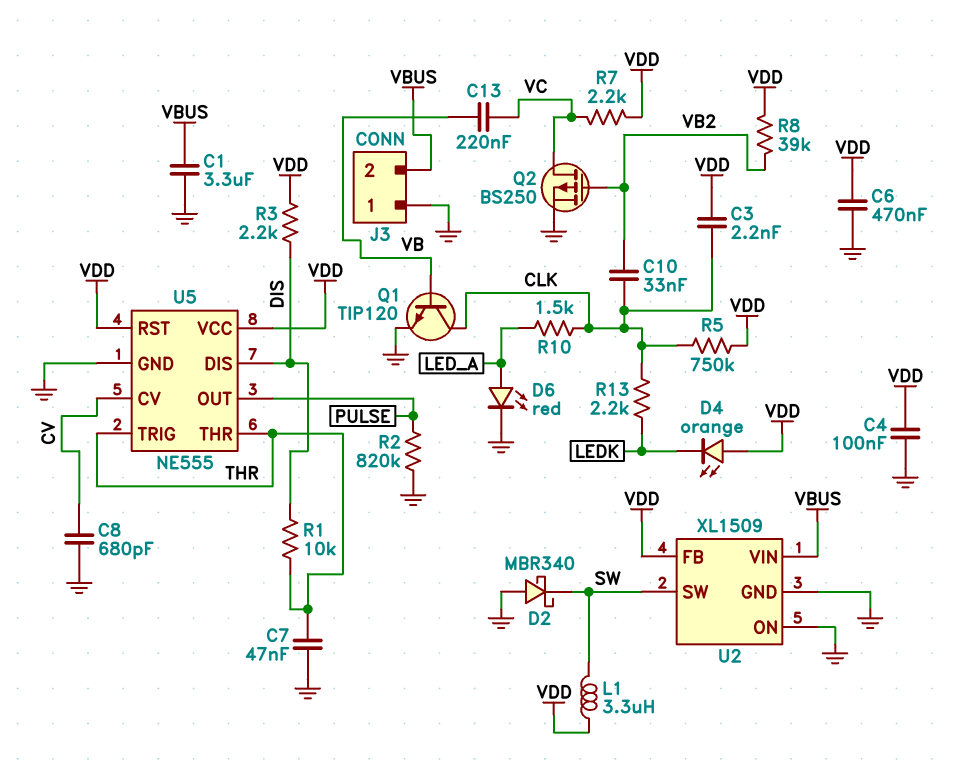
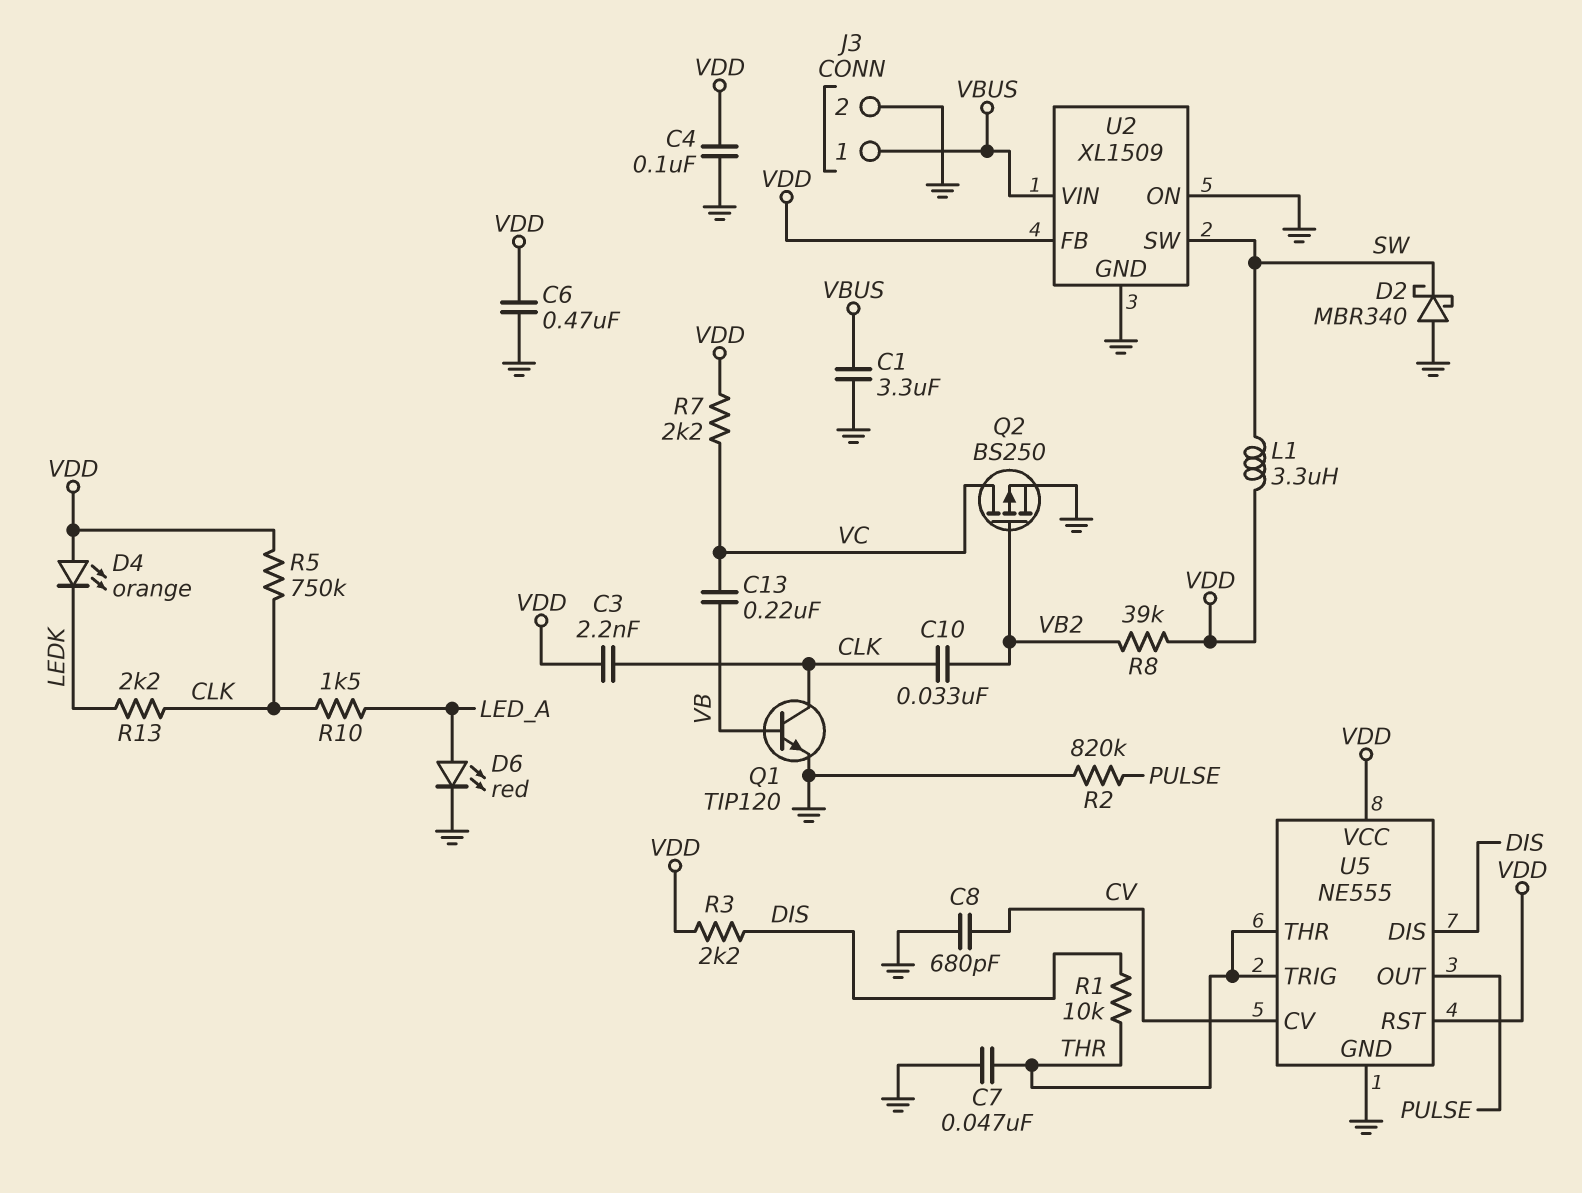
J3 pin 1: GND -> VBUS
J3 pin 2: VBUS -> GND

